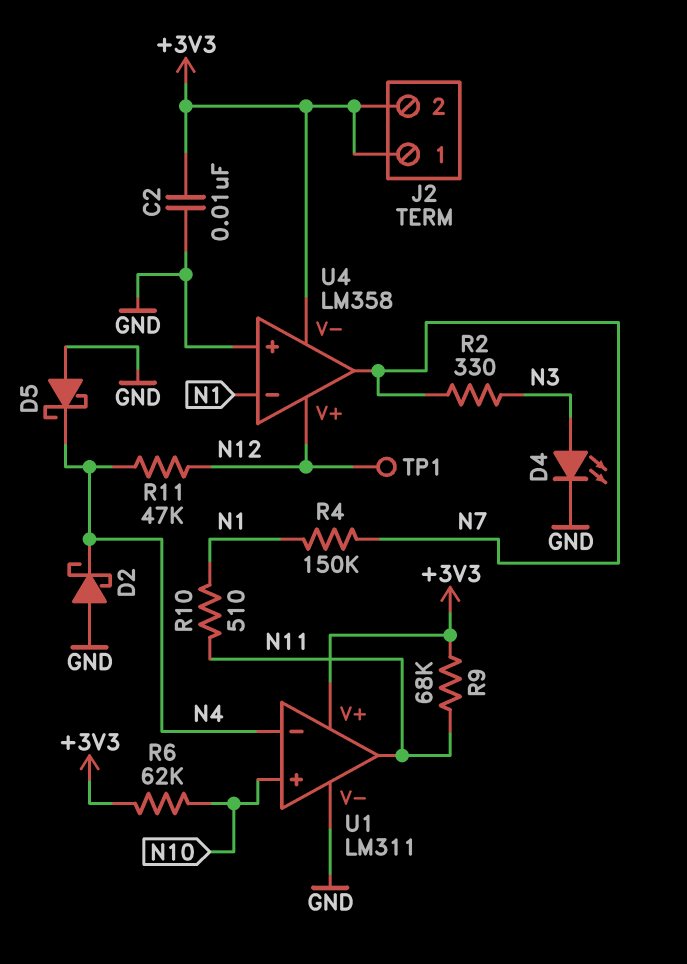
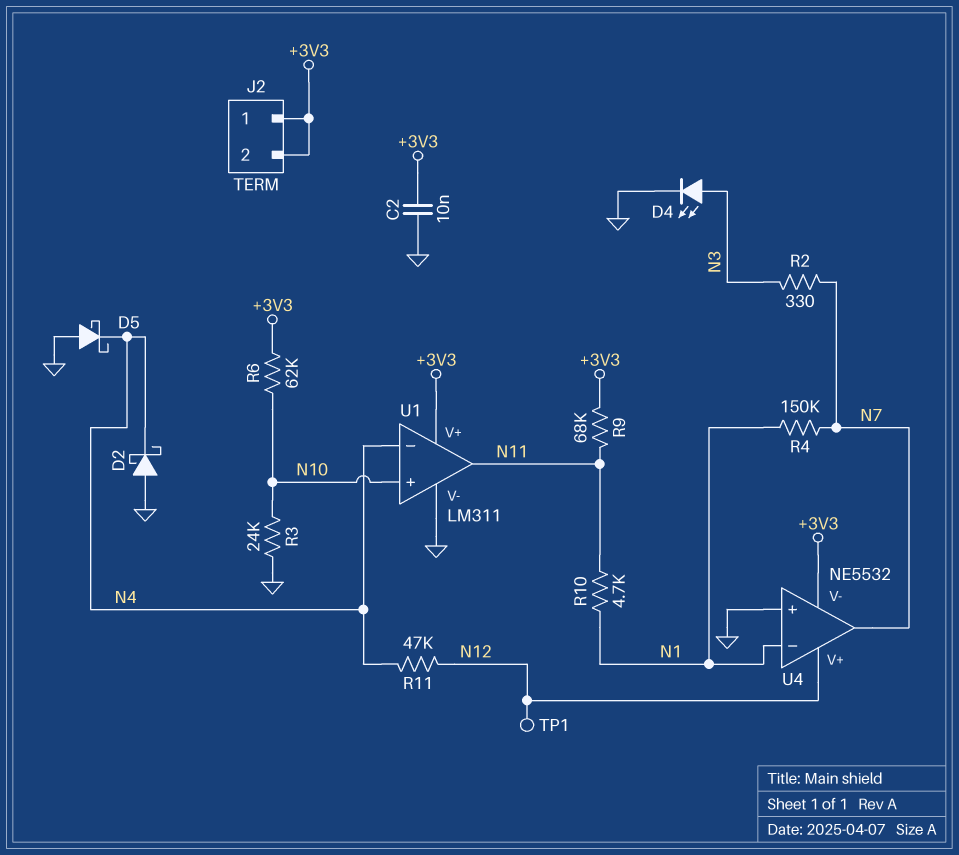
R3: none -> 24k (GND, N10)
R10: 510 (N1, N11) -> 4.7k (N1, N11)
U4: LM358 -> NE5532

